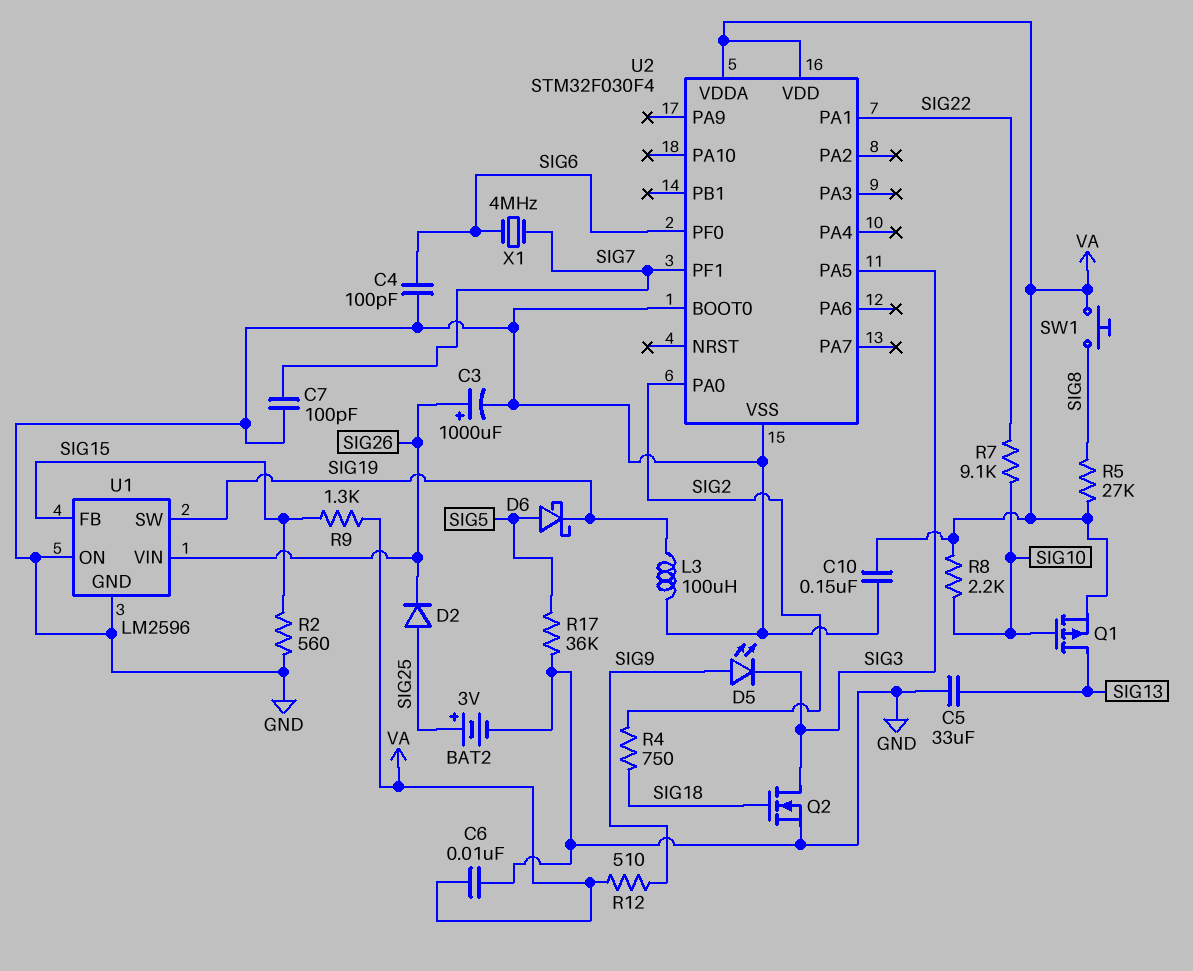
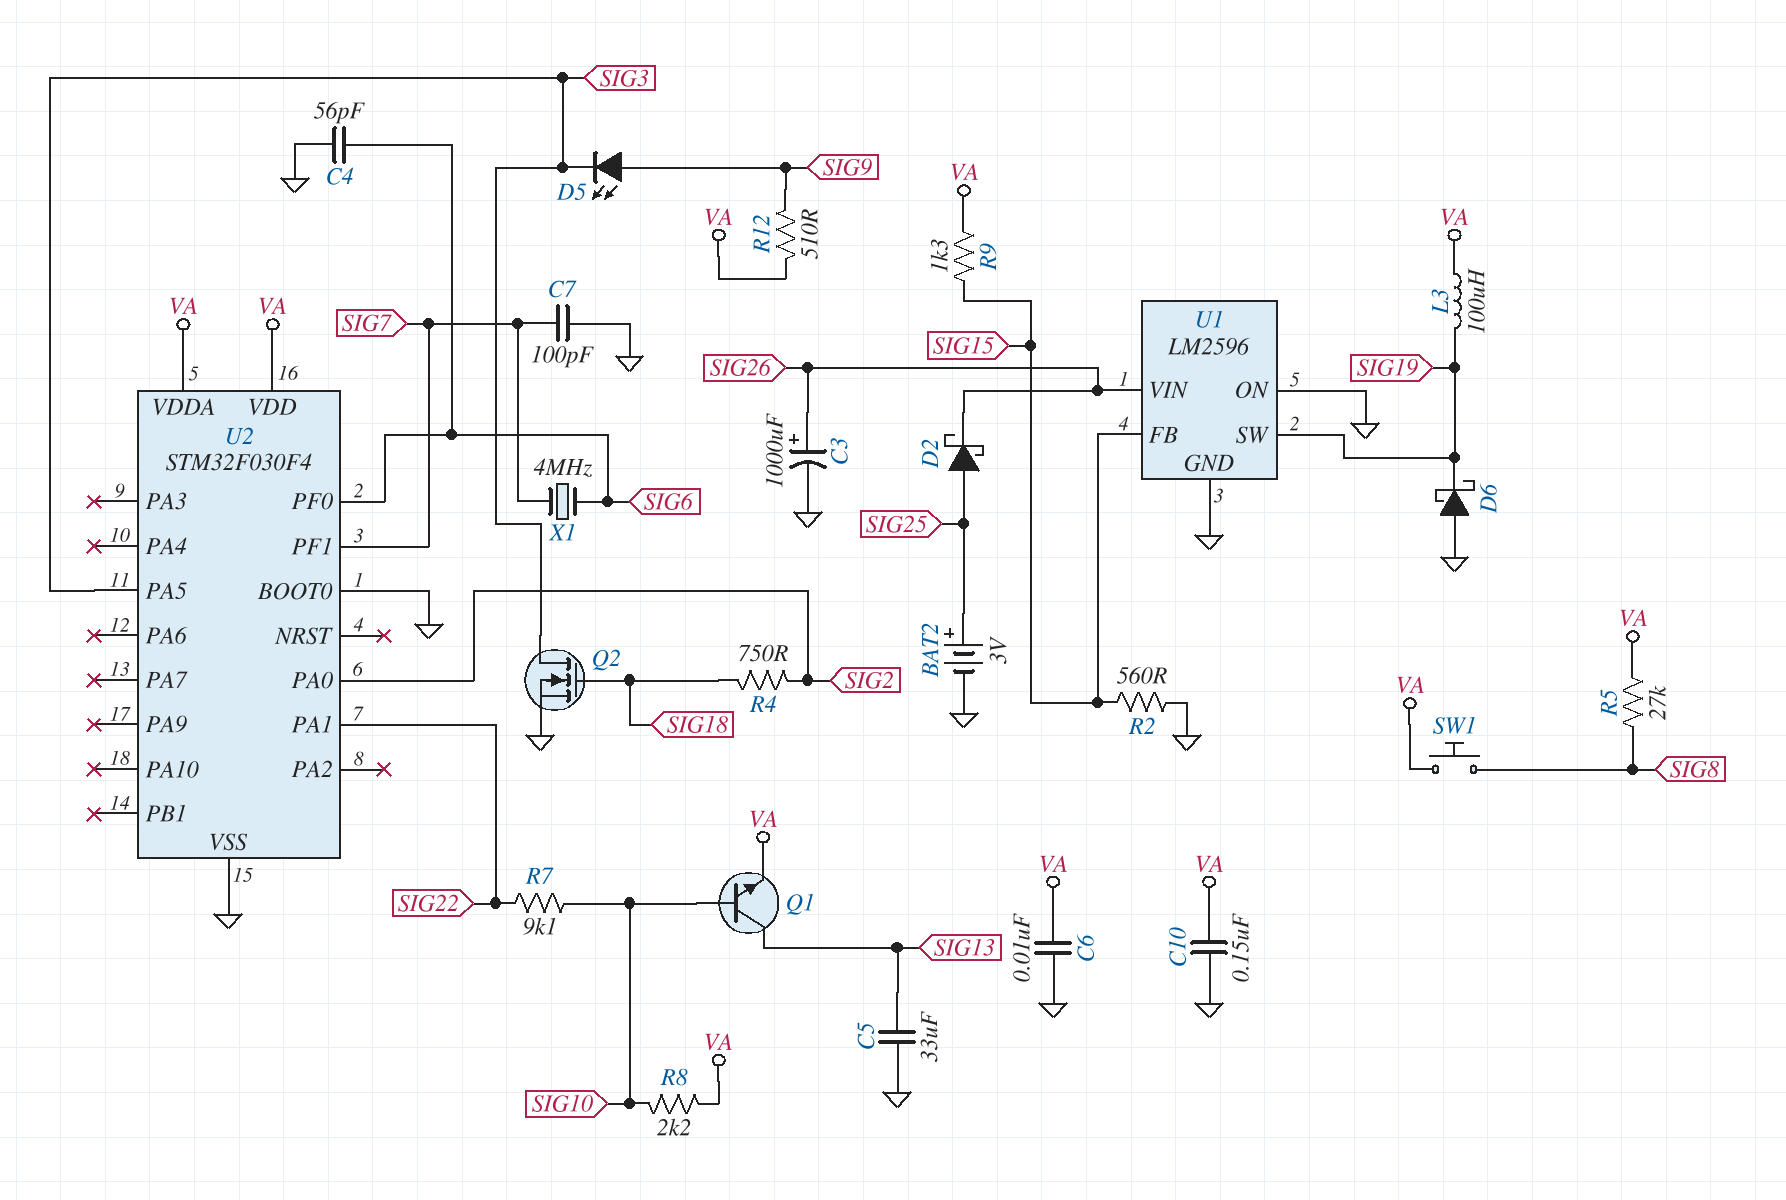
C4: 100pF (GND, SIG6) -> 56pF (GND, SIG6)
D2: diode (A SIG25, K SIG26) -> schottky (A SIG25, K SIG26)
D6: schottky (A SIG5, K SIG19) -> schottky (A GND, K SIG19)
L3: 100uH (GND, SIG19) -> 100uH (SIG19, VA)
Q1: PMOS (G SIG10, D SIG13, S VA) -> NPN (B SIG10, C SIG13, E VA)
R17: 36k (GND, SIG5) -> none

